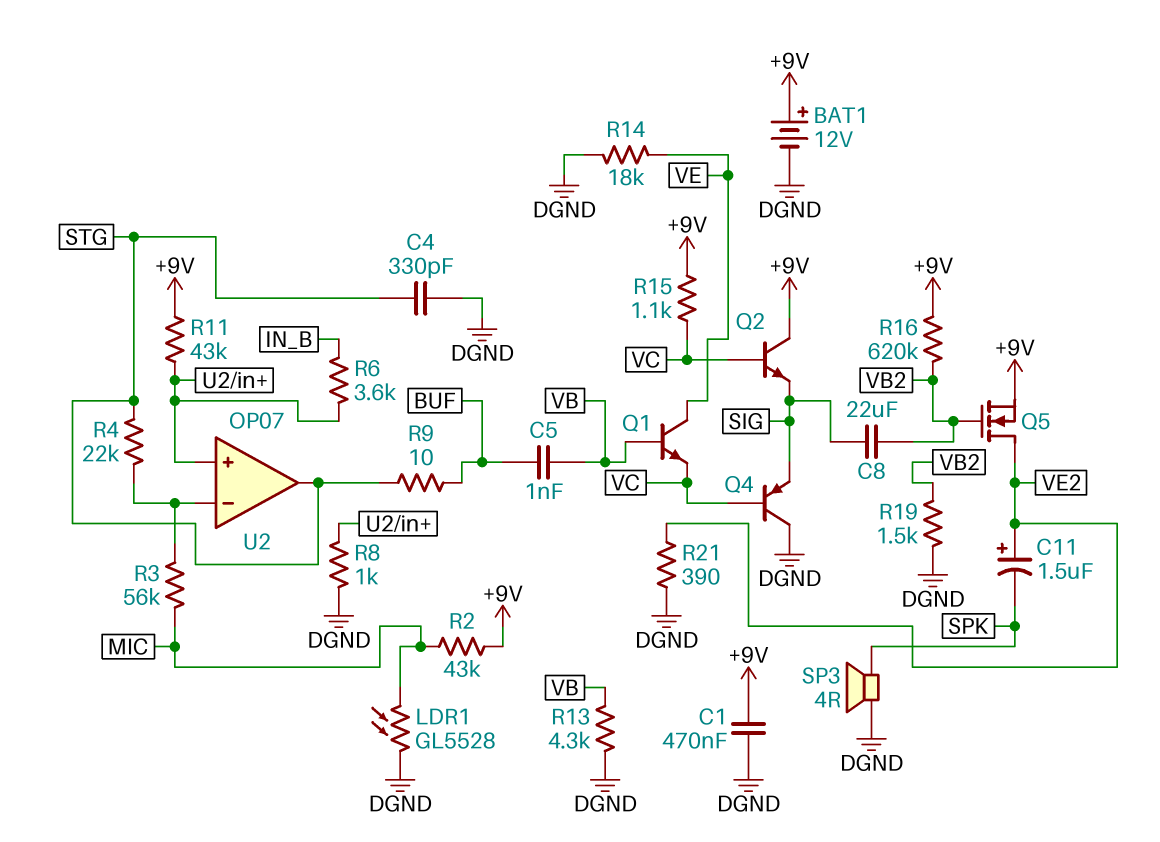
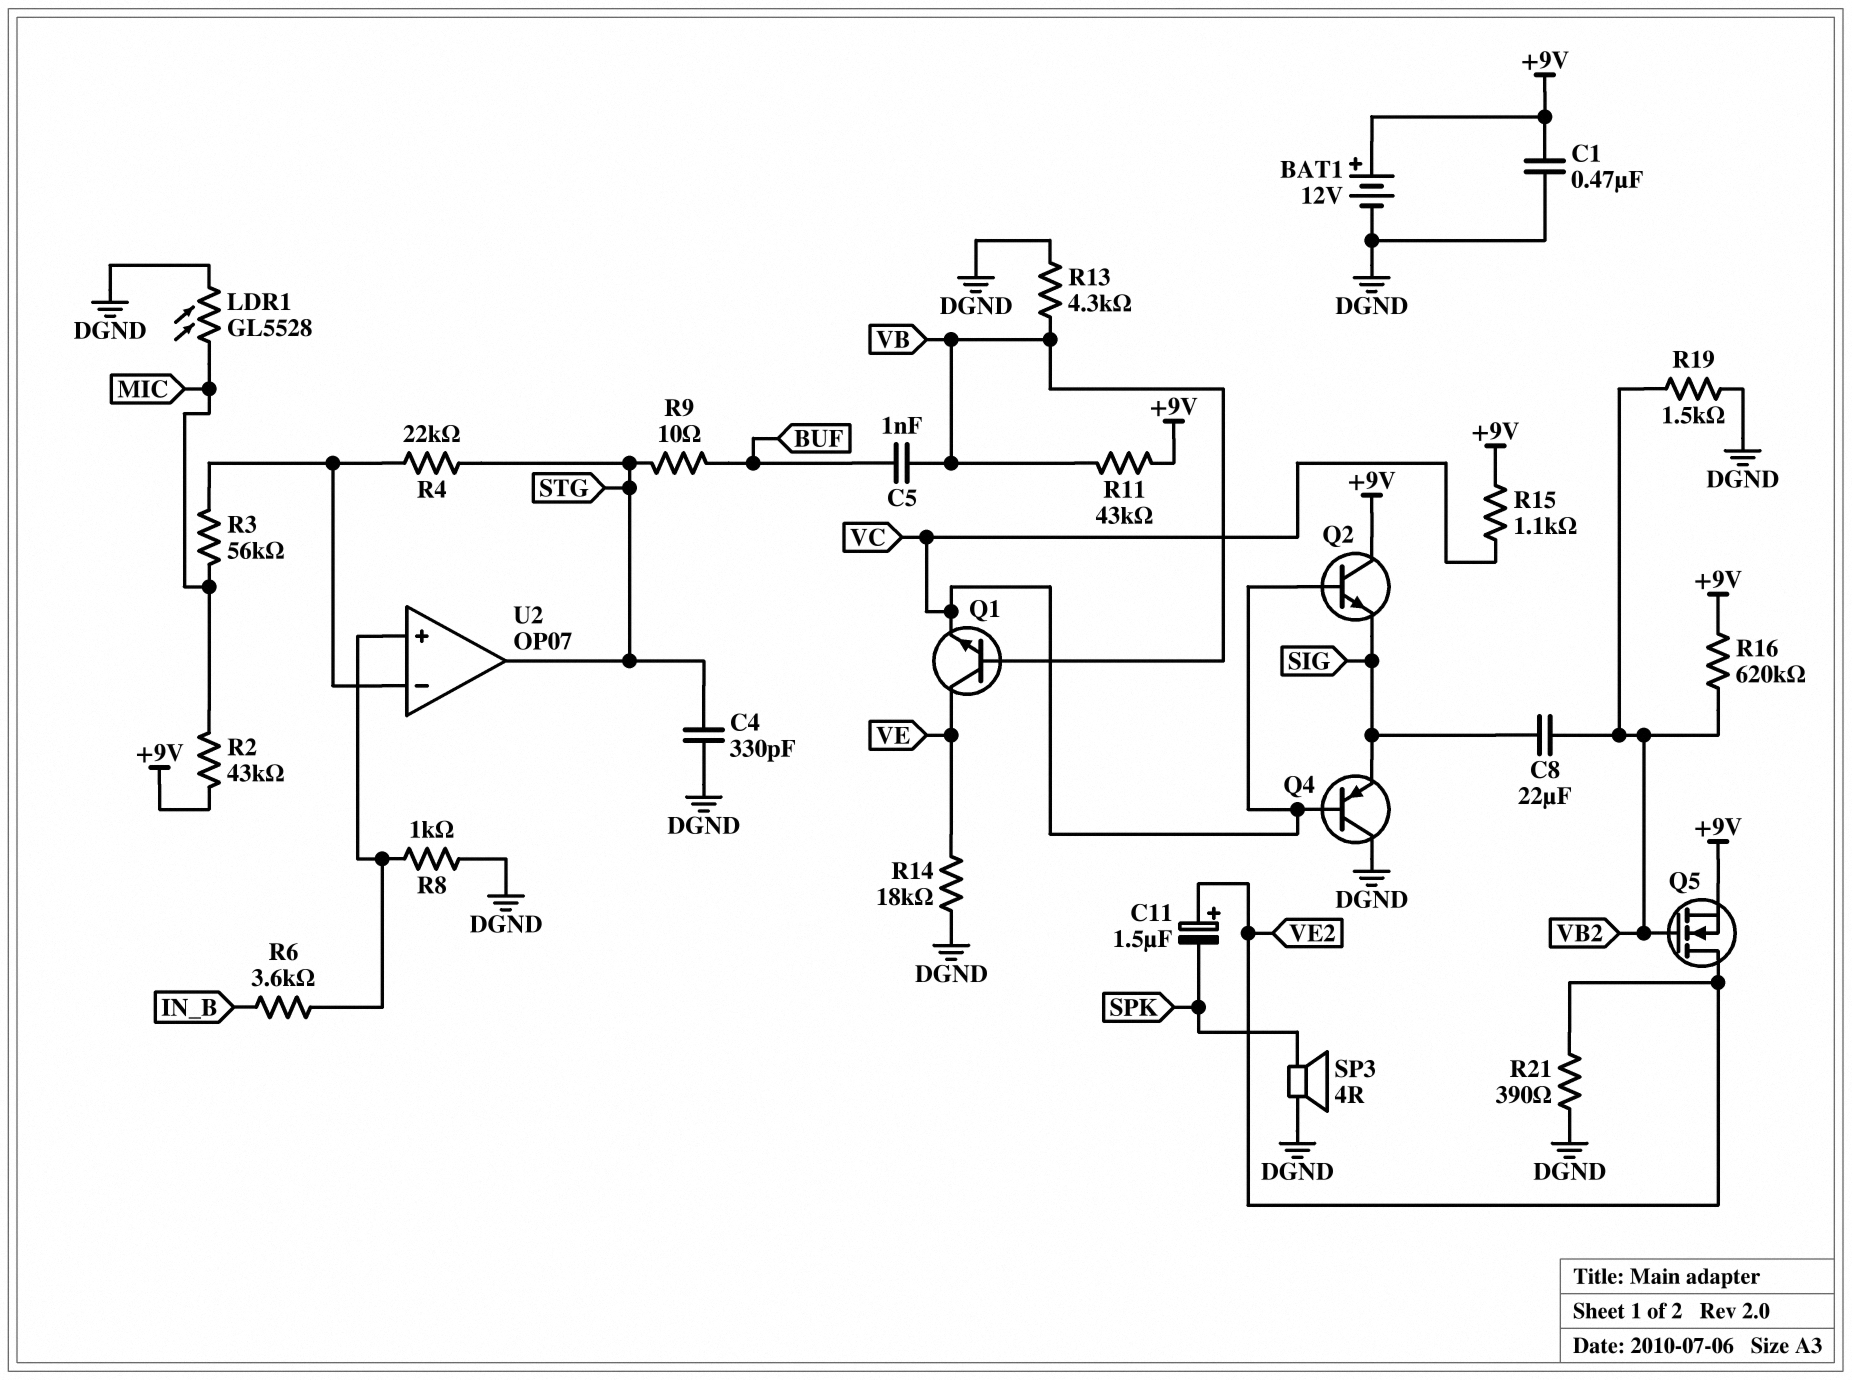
R11: 43k (+9V, U2/in+) -> 43k (+9V, VB)

